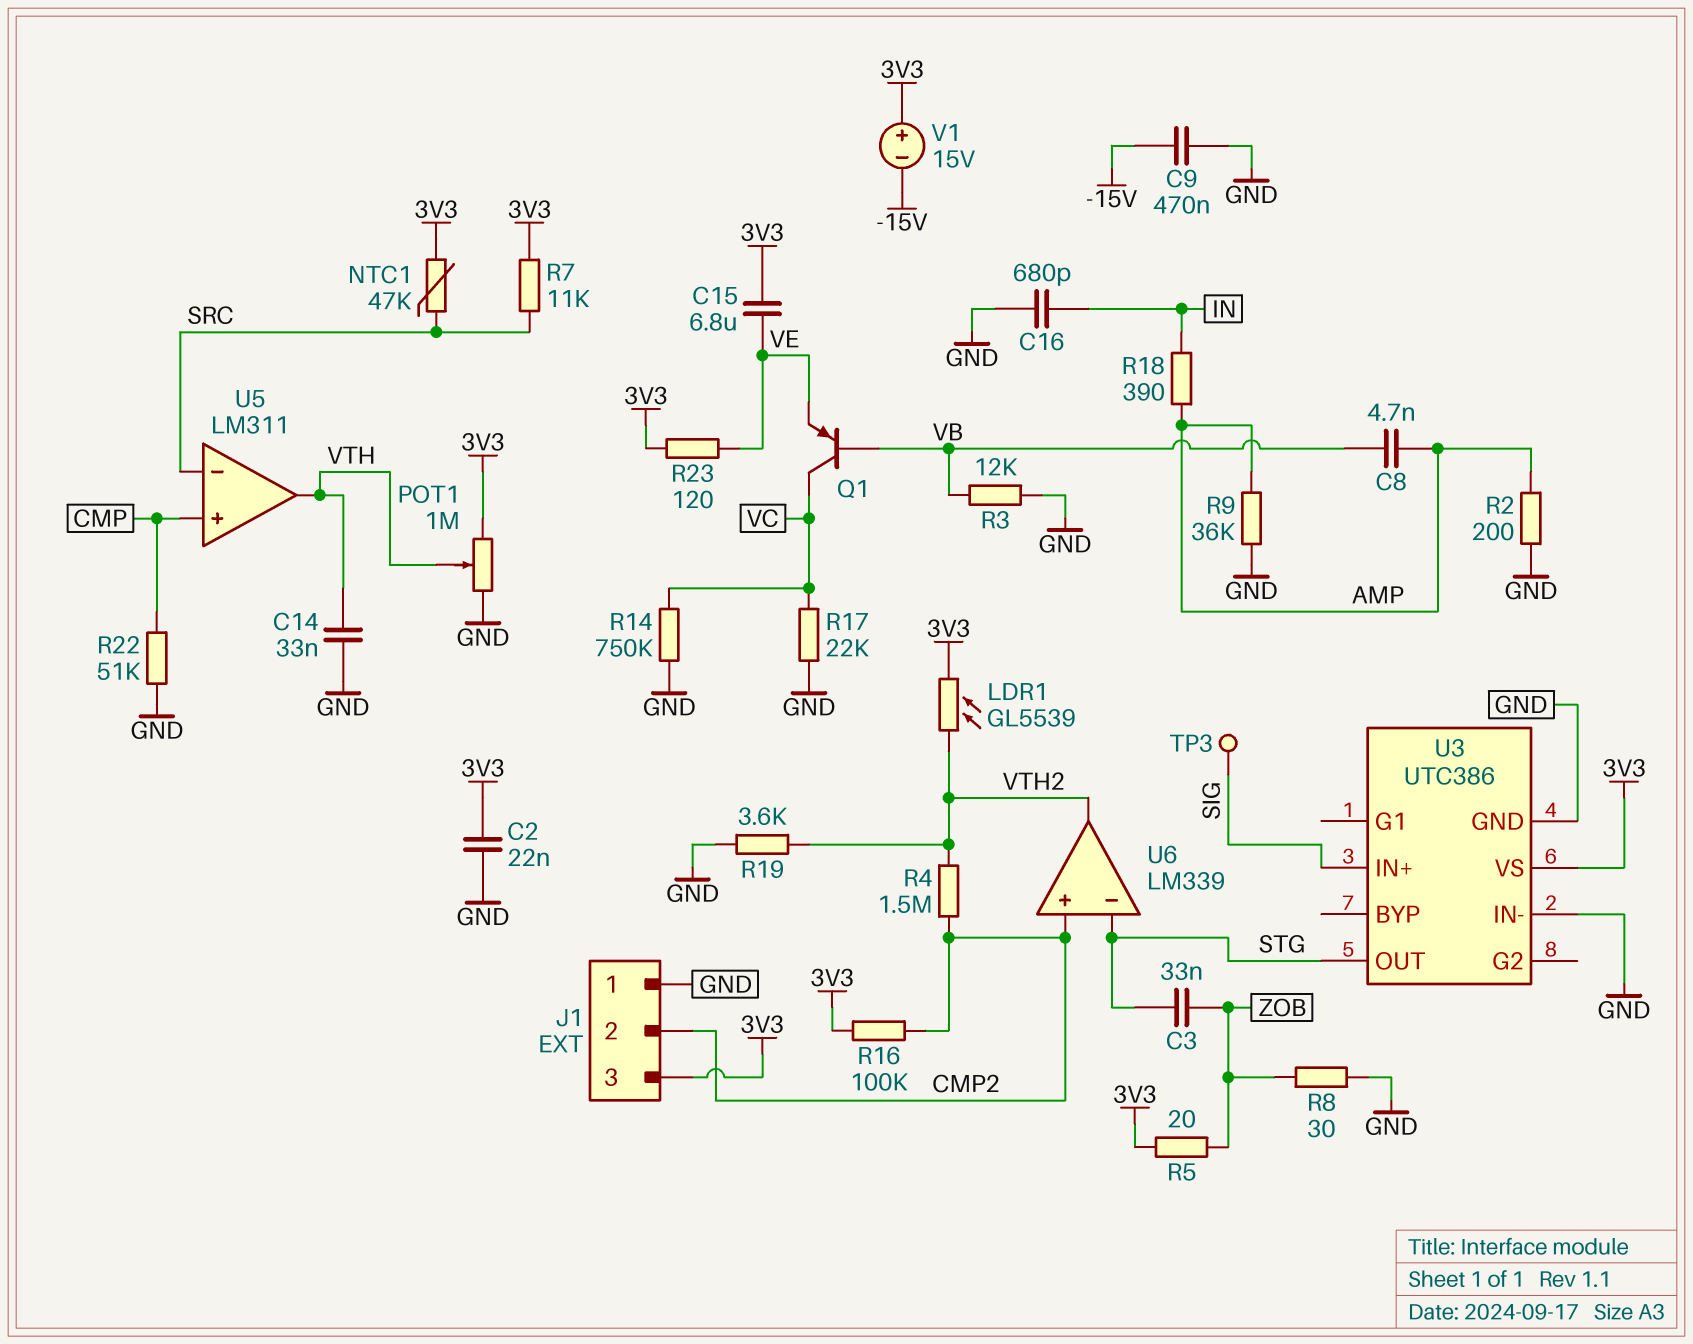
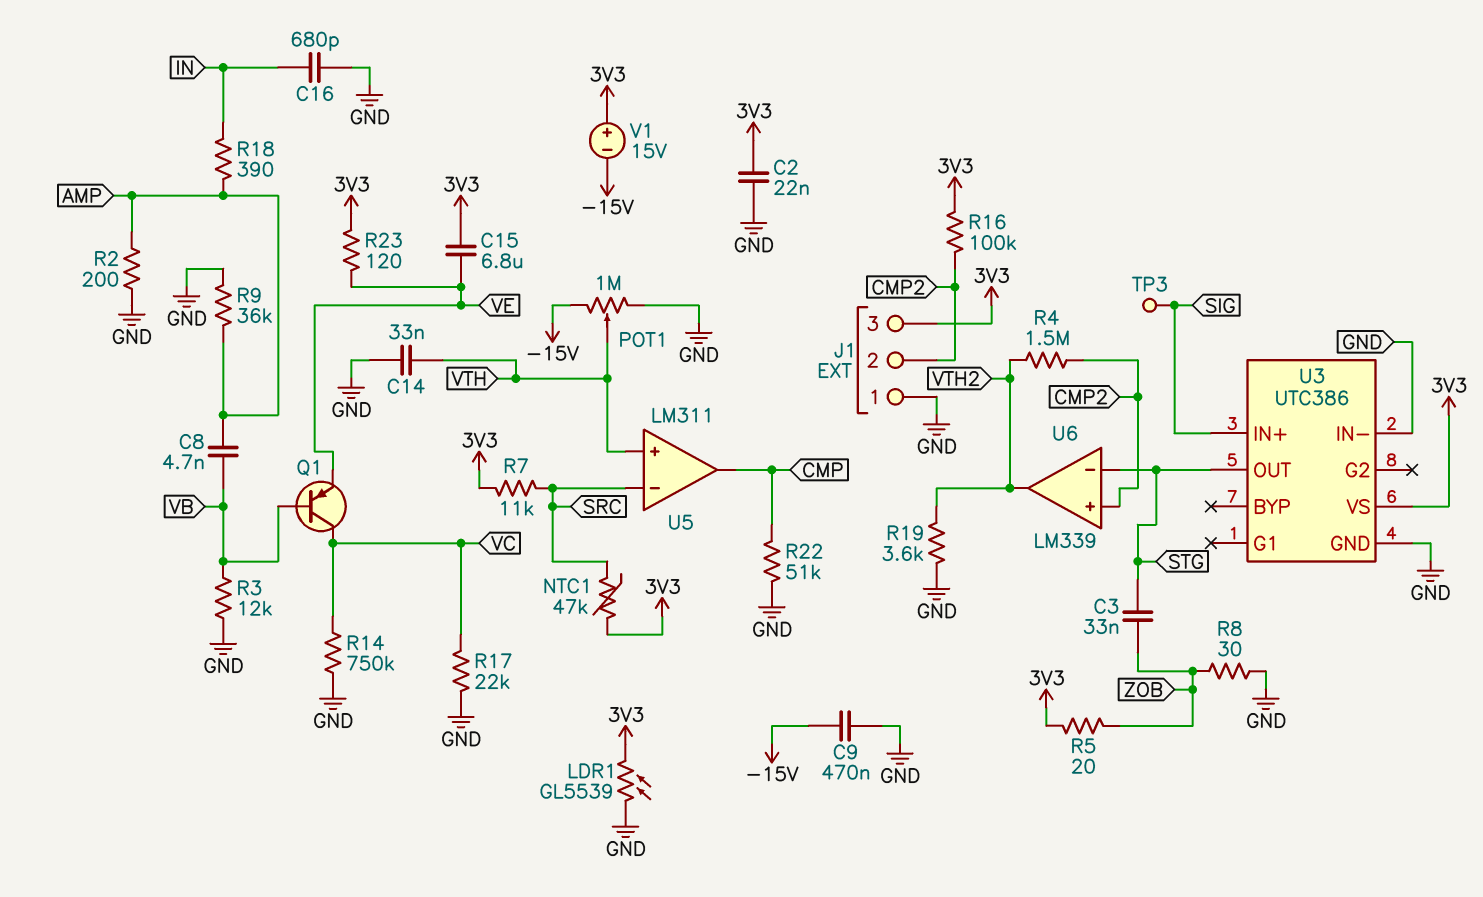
LDR1: GL5539 (3V3, VTH2) -> GL5539 (3V3, GND)
POT1: 1M (3V3, GND, wiper VTH) -> 1M (-15V, GND, wiper VTH)
U5 pin in+: CMP -> VTH
U5 pin out: VTH -> CMP

